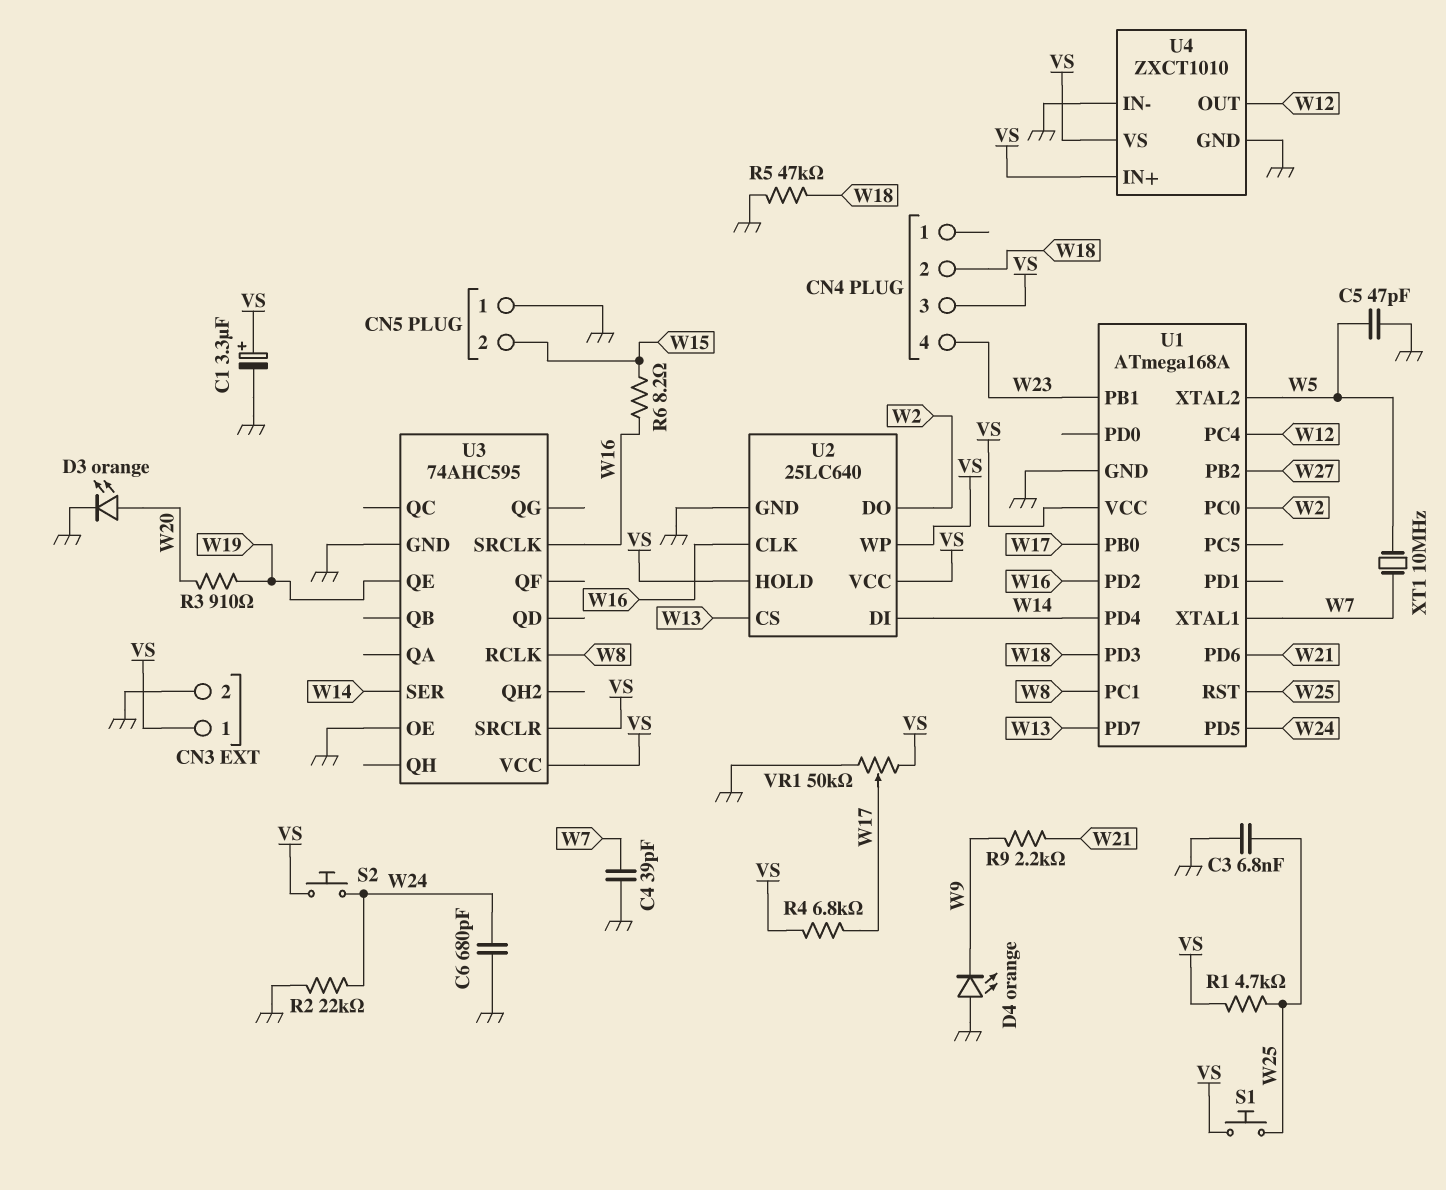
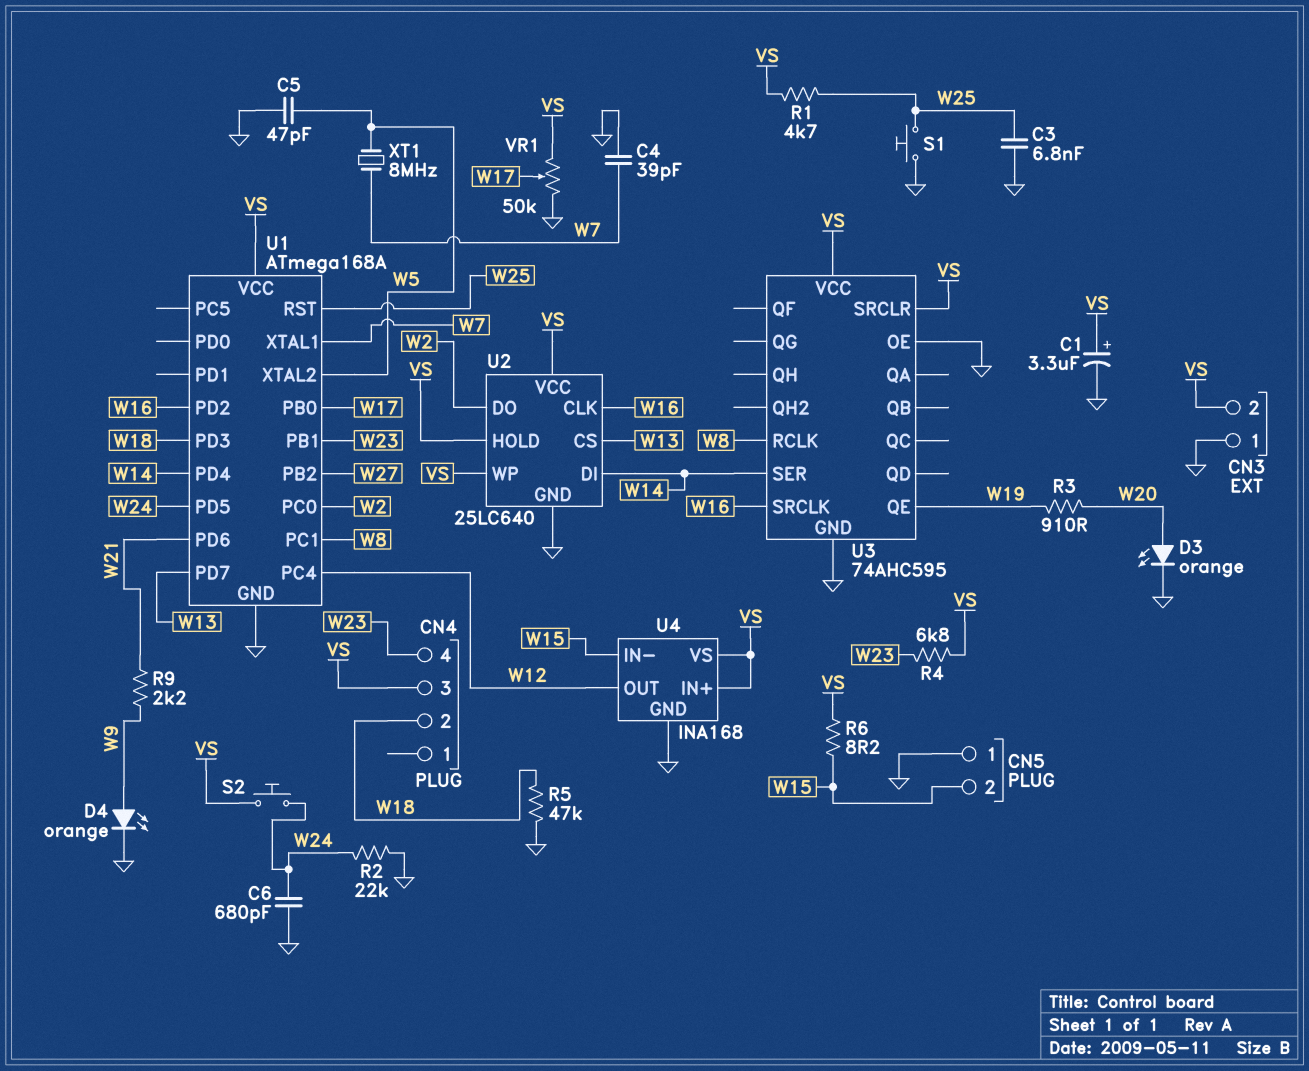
CN3 pin 1: VS -> GND
CN3 pin 2: GND -> VS
D4: LED orange (A GND, K W9) -> LED orange (A W9, K GND)
R4: 6.8k (VS, W17) -> 6.8k (VS, W23)
R6: 8.2 (W15, W16) -> 8.2 (VS, W15)
S1: button (VS, W25) -> button (GND, W25)
U4: ZXCT1010 -> INA168
U4 pin IN-: GND -> W15
XT1: 10MHz (W5, W7) -> 8MHz (W5, W7)

